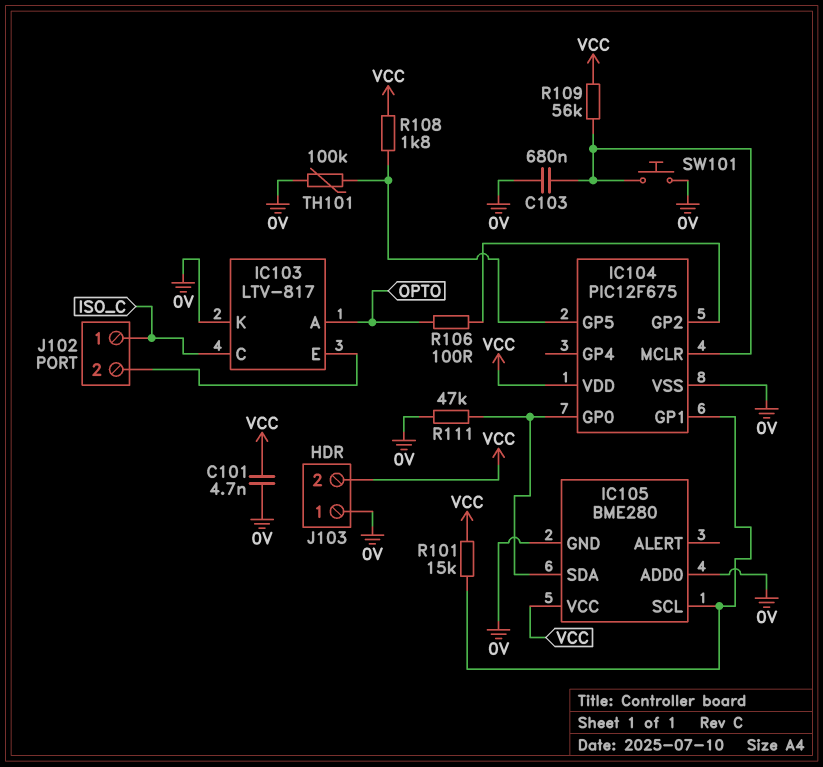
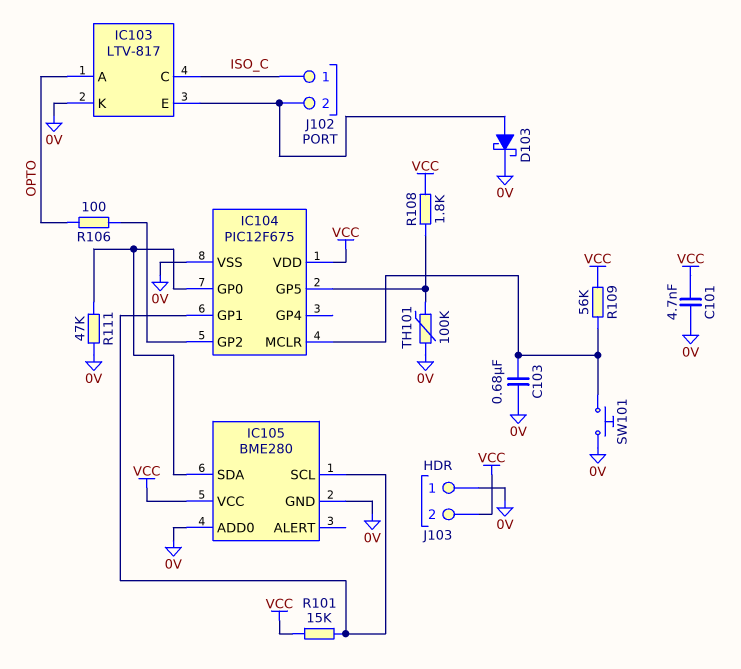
D103: none -> schottky (A IC103/E, K 0V)

